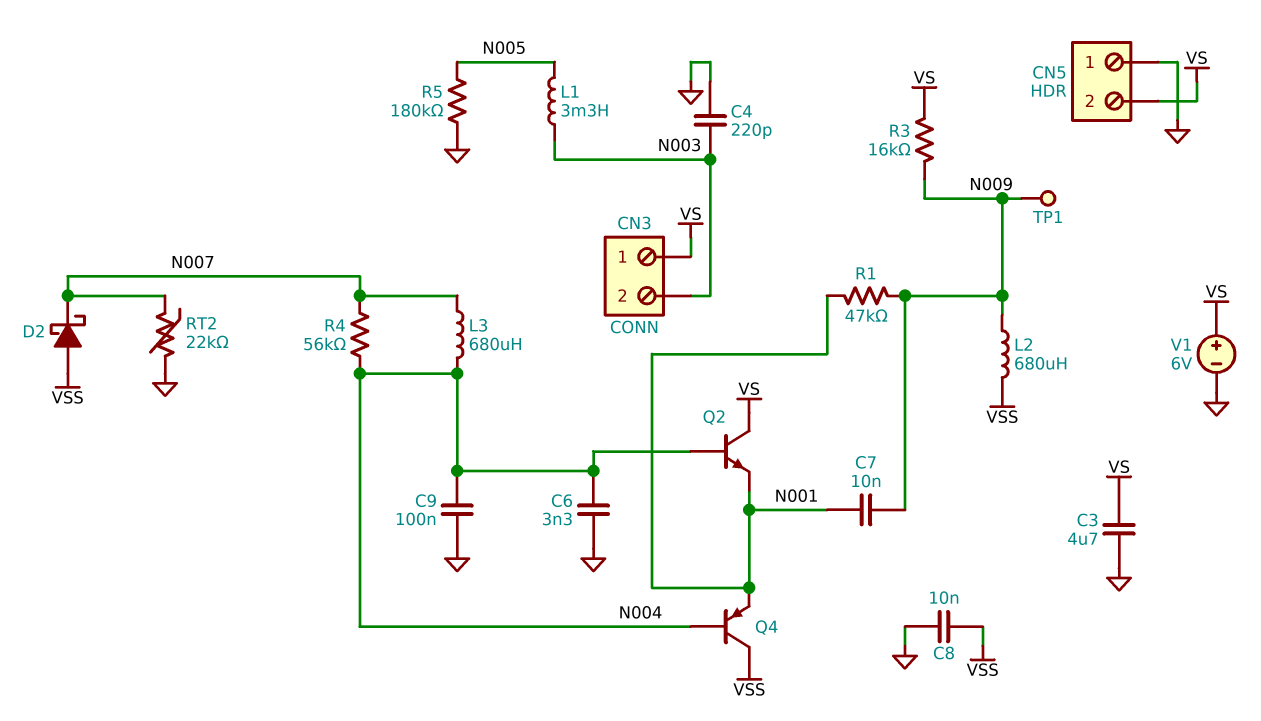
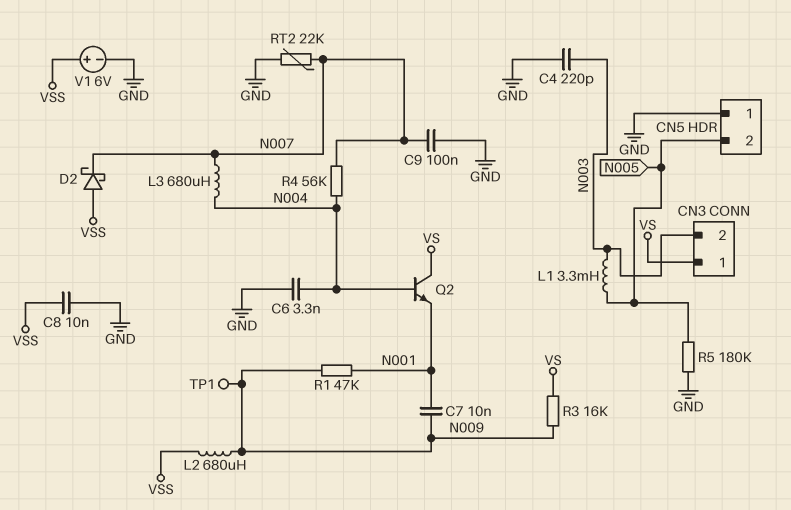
C3: 4.7uF (GND, VS) -> none
C9: 100nF (GND, N004) -> 100nF (GND, N007)
CN5 pin 2: VS -> N005
Q4: PNP (B N004, C VSS, E N001) -> none
V1: 6V (plus VS, minus GND) -> 6V (plus VSS, minus GND)

